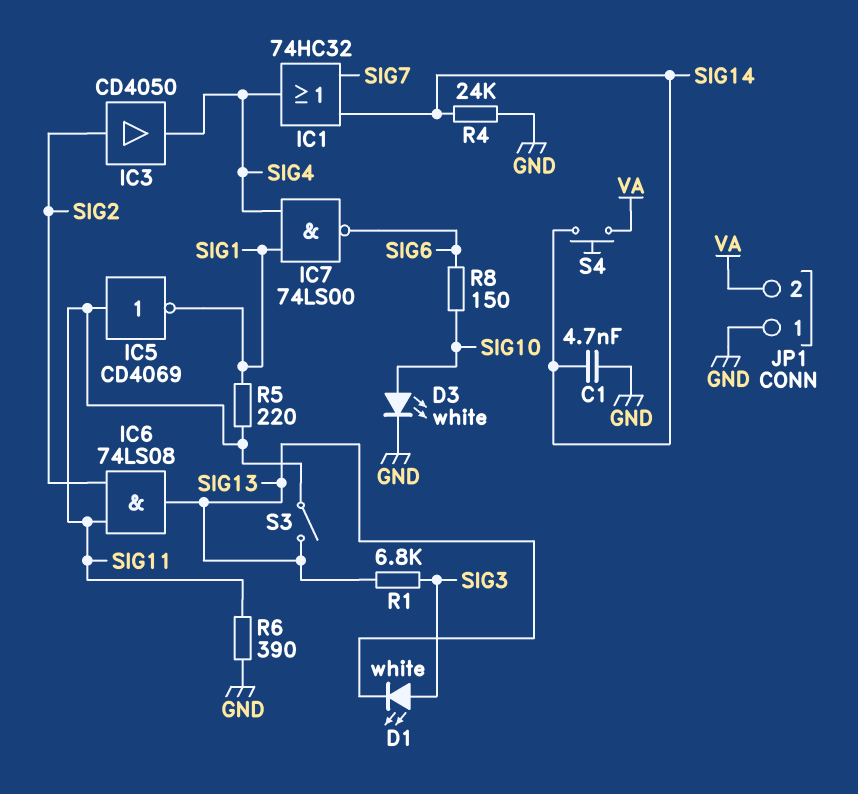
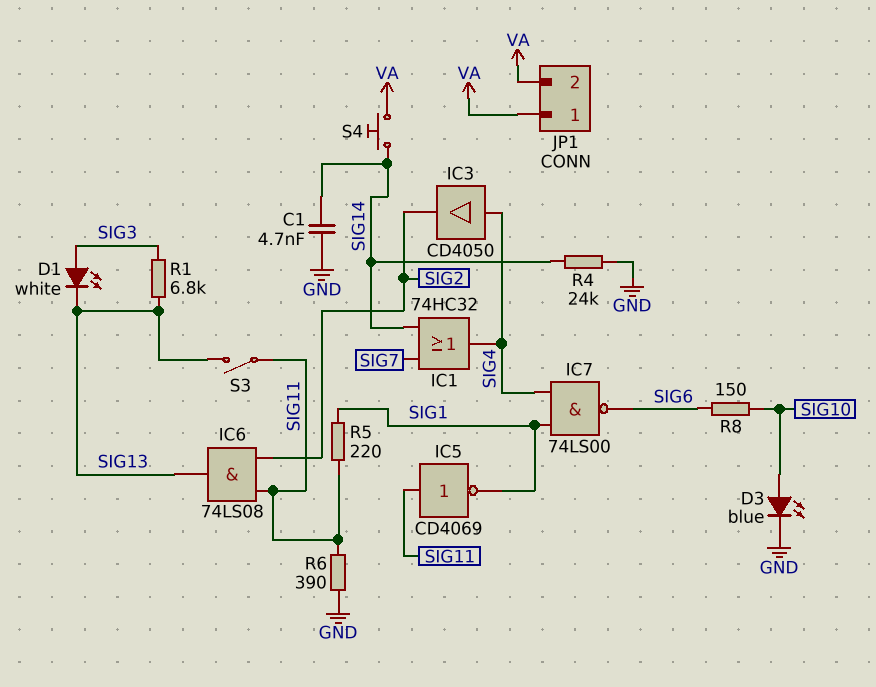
D3: LED white (A SIG10, K GND) -> LED blue (A SIG10, K GND)
IC3: buffer CD4050 (in SIG2, out SIG4) -> buffer CD4050 (in SIG4, out SIG2)
JP1 pin 1: GND -> VA

